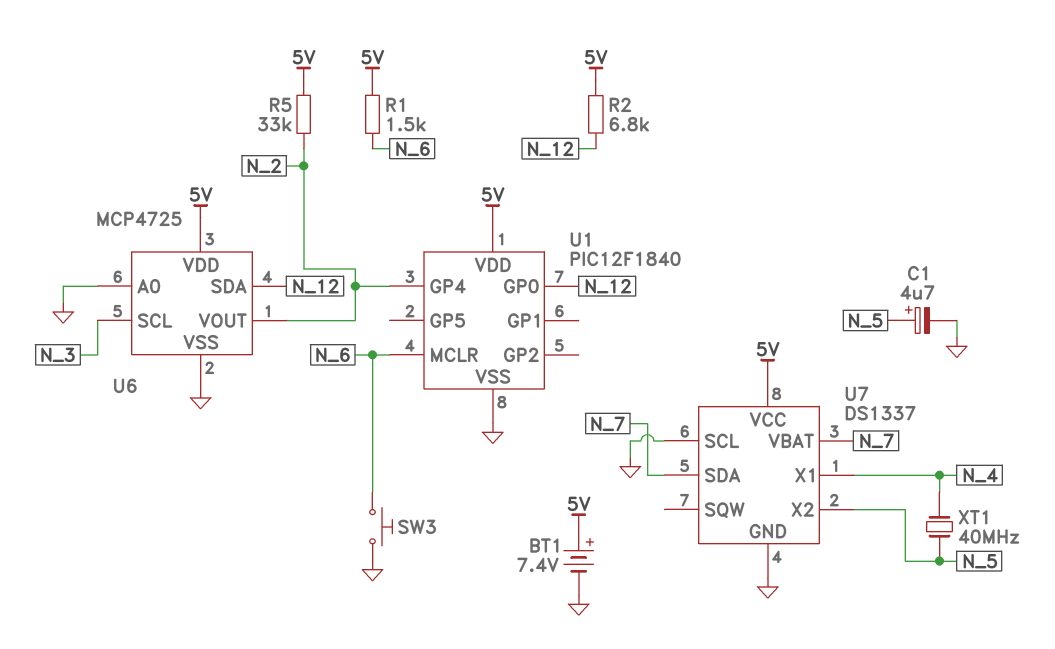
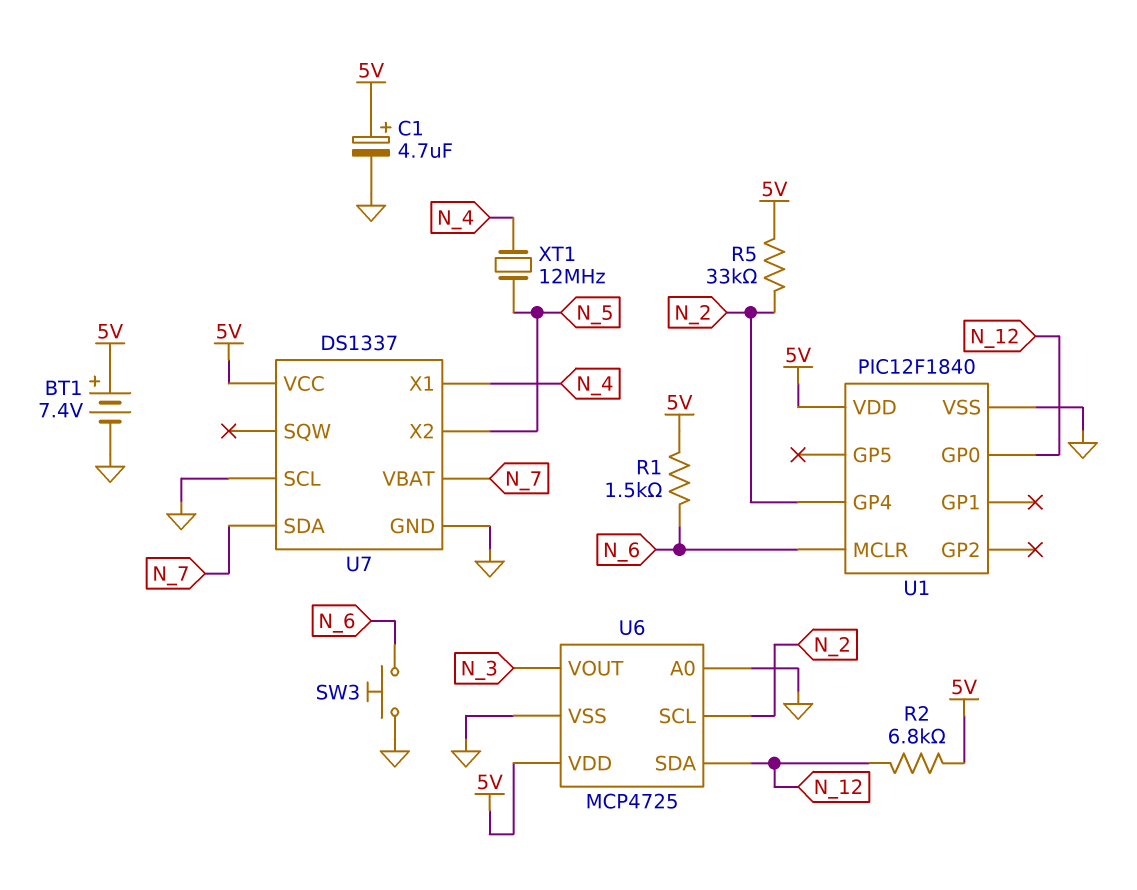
C1: 4.7uF (plus N_5, minus GND) -> 4.7uF (plus 5V, minus GND)
U6 pin SCL: N_3 -> N_2
U6 pin VOUT: N_2 -> N_3
XT1: 40MHz (N_4, N_5) -> 12MHz (N_4, N_5)

